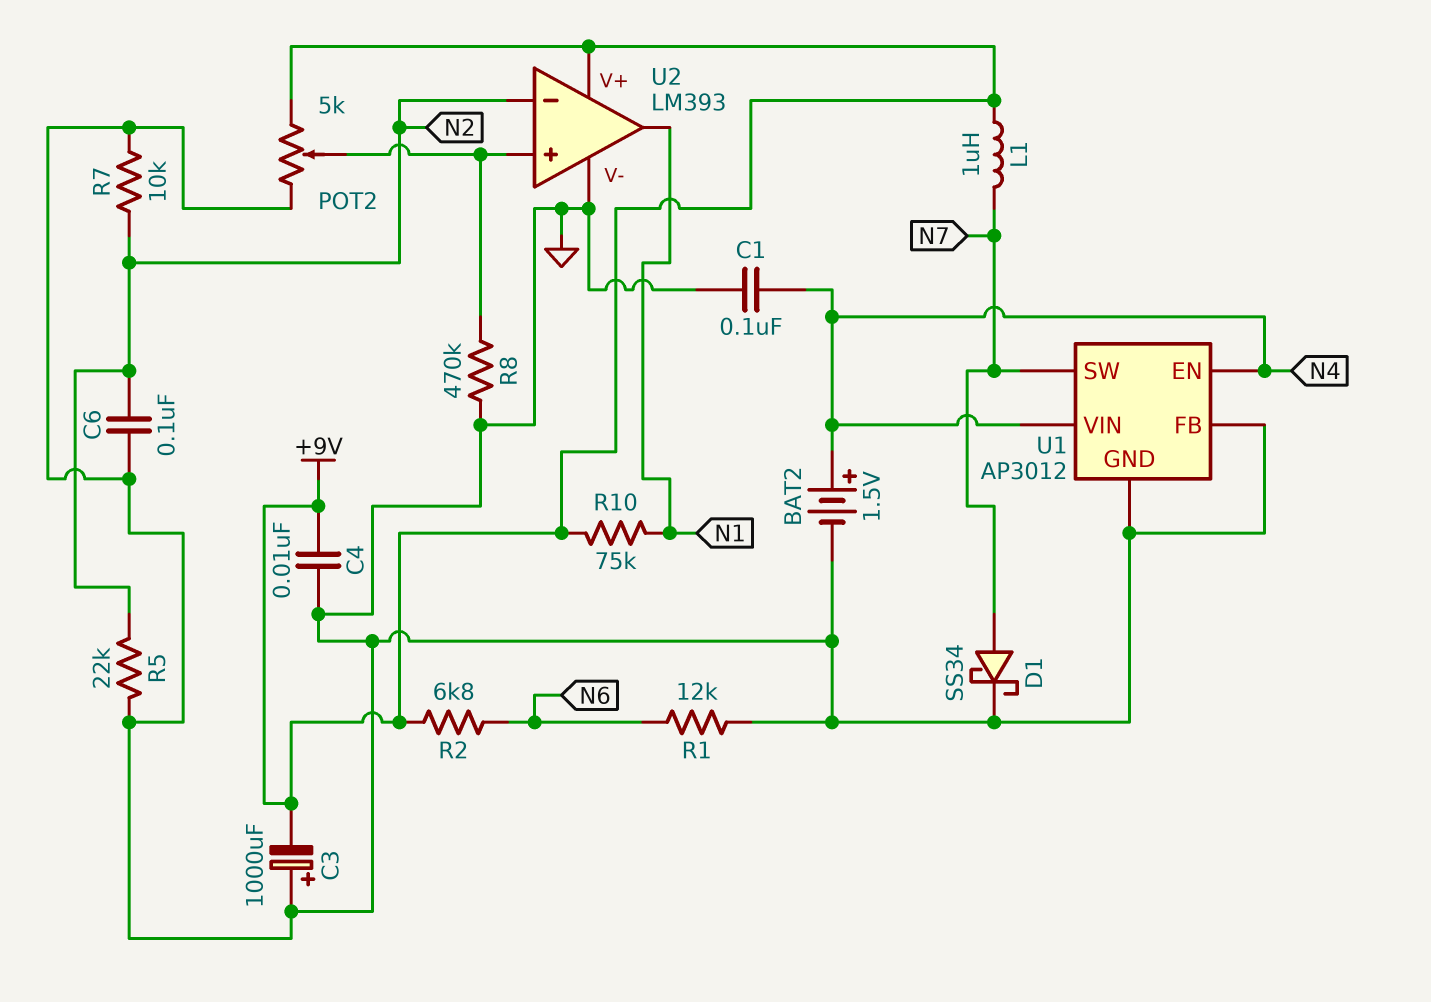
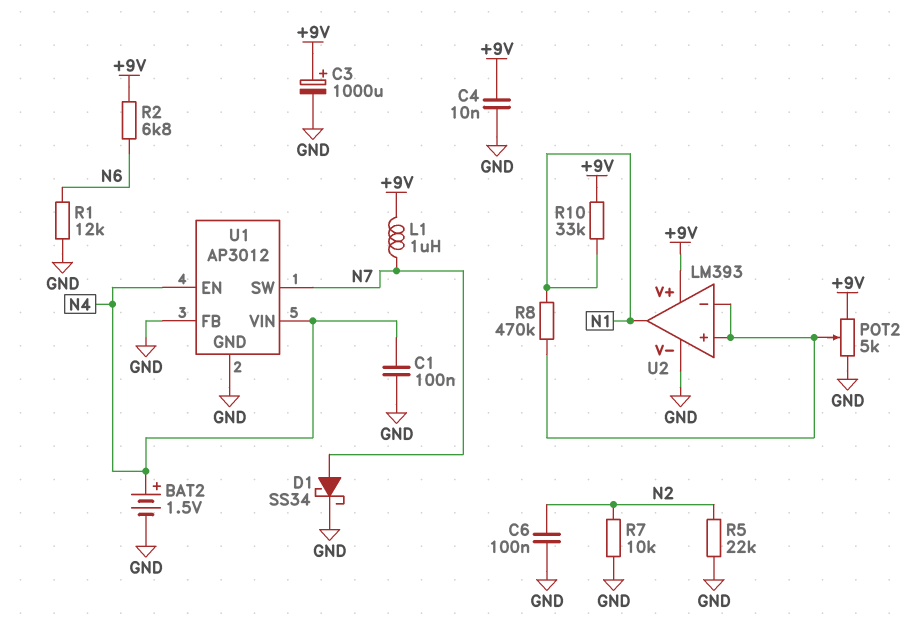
C3: 1000uF (plus GND, minus +9V) -> 1000uF (plus +9V, minus GND)
R8: 470k (GND, U2/in+) -> 470k (N1, U2/in+)
R10: 75k (+9V, N1) -> 33k (+9V, N1)
U2 pin in-: N2 -> U2/in+

